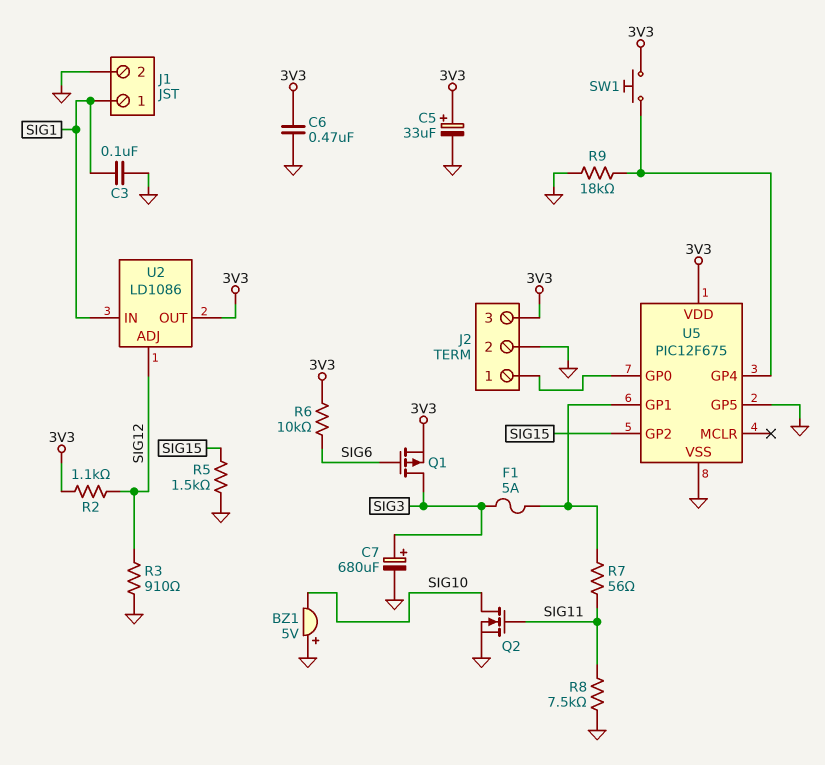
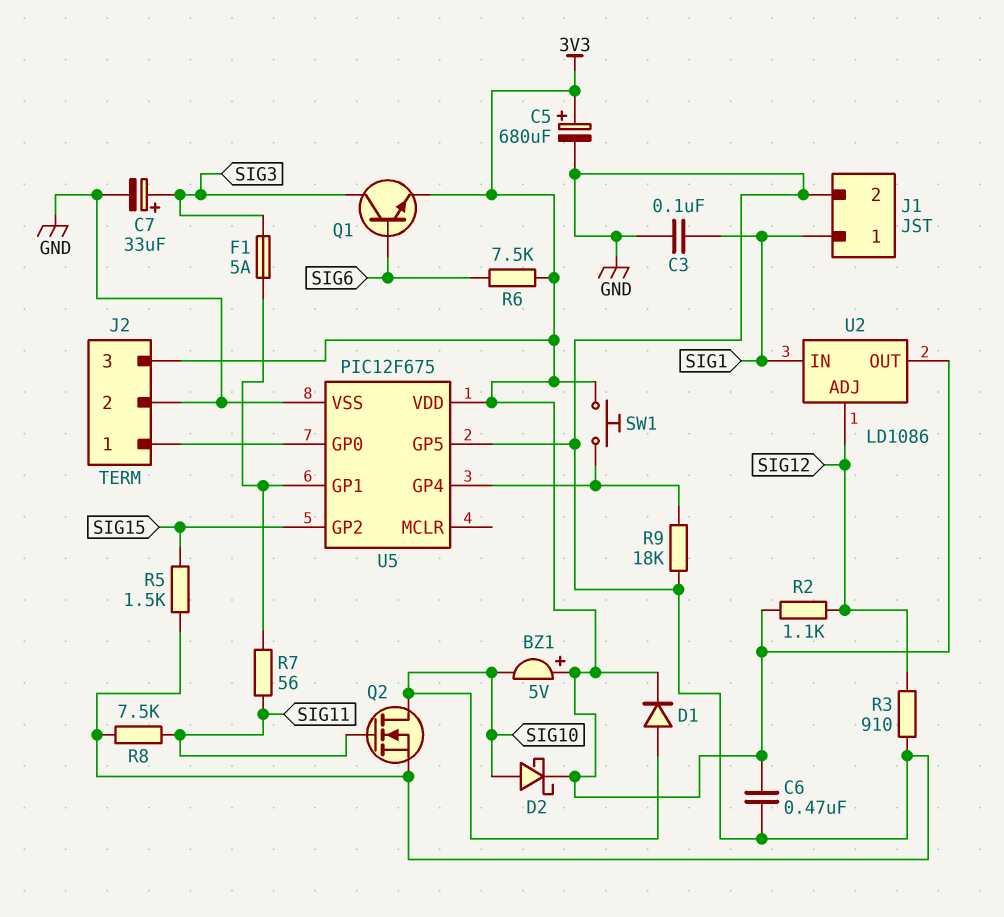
BZ1: buzzer 5V (plus GND, minus SIG10) -> buzzer 5V (plus 3V3, minus SIG10)
C5: 33uF (plus 3V3, minus GND) -> 680uF (plus 3V3, minus GND)
C7: 680uF (plus SIG3, minus GND) -> 33uF (plus SIG3, minus GND)
D1: none -> diode (A SIG10, K 3V3)
D2: none -> schottky (A SIG10, K 3V3)
Q1: PMOS (G SIG6, D SIG3, S 3V3) -> NPN (B SIG6, C SIG3, E 3V3)
R6: 10k (3V3, SIG6) -> 7.5k (3V3, SIG6)

